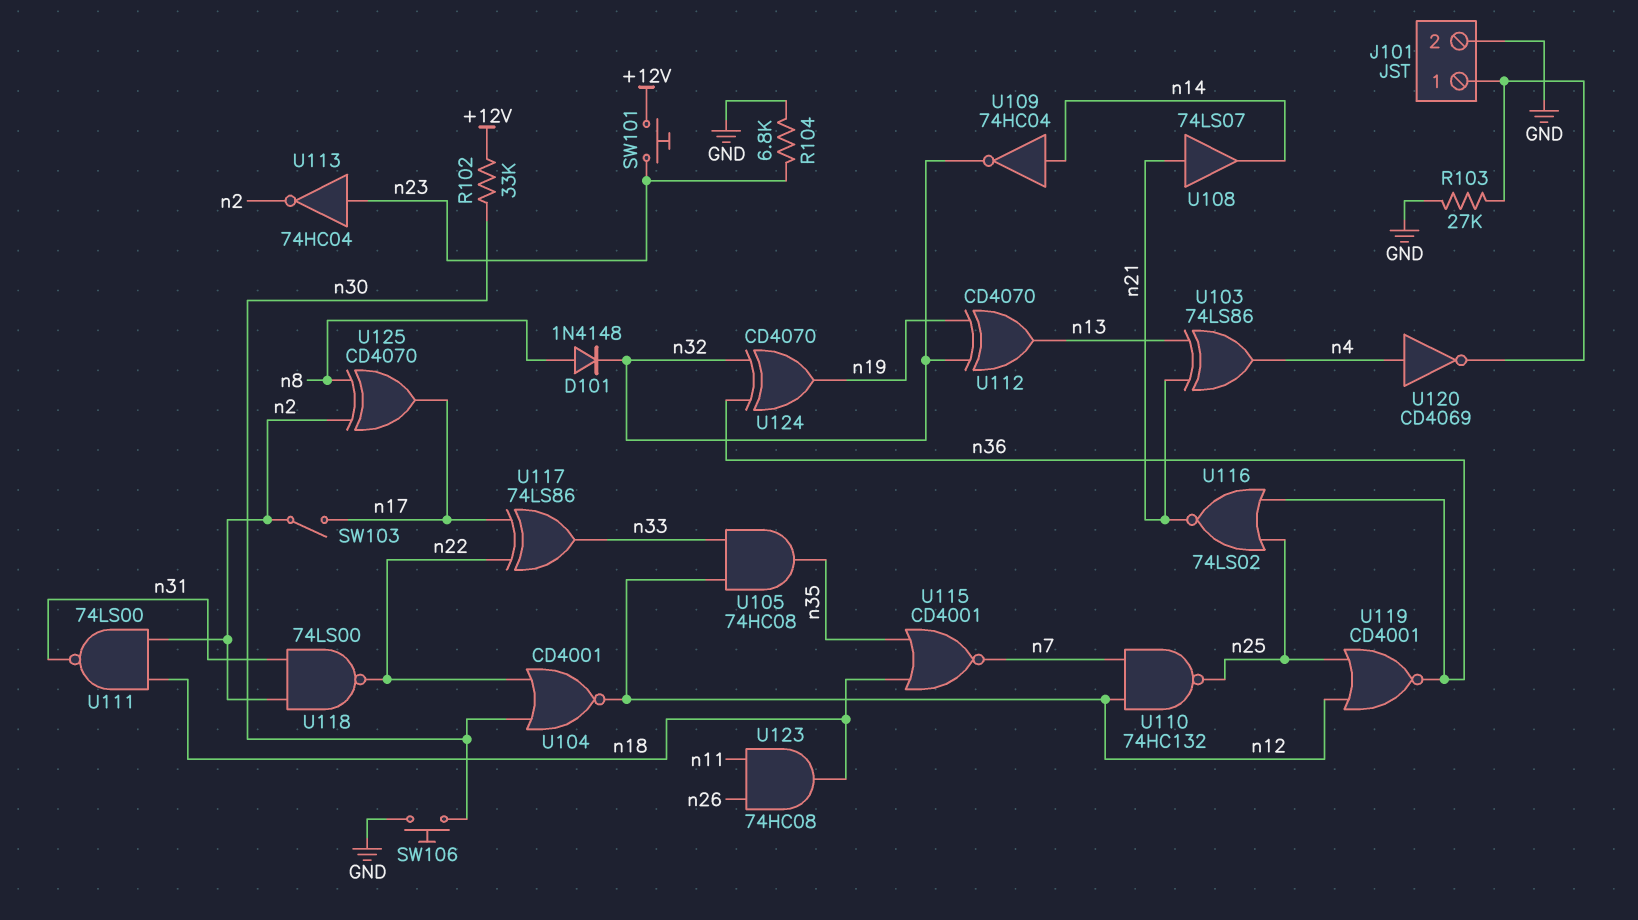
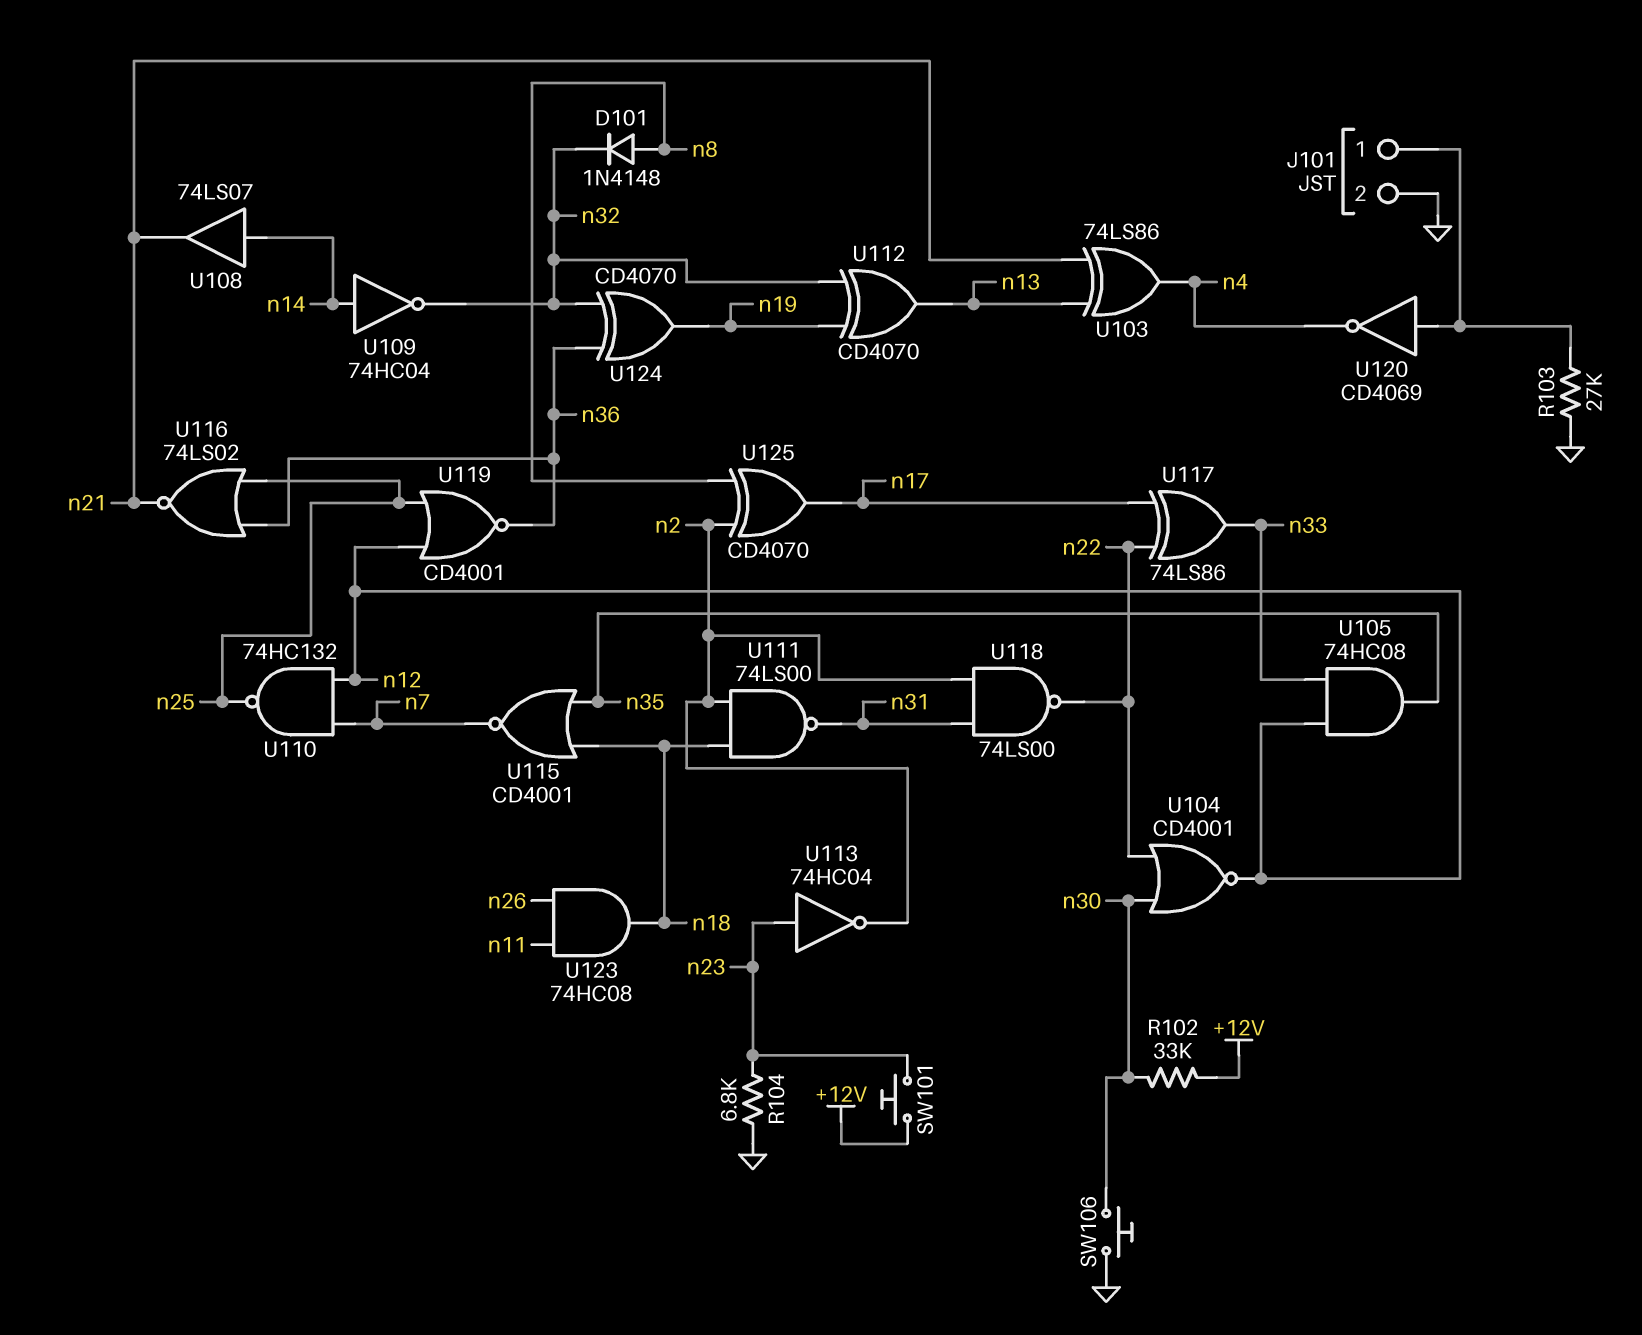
SW103: switch (n2, n17) -> none
U108: buffer 74LS07 (in n21, out n14) -> buffer 74LS07 (in n14, out n21)
U120: NOT CD4069 (in n4, out J101/1) -> NOT CD4069 (in J101/1, out n4)

